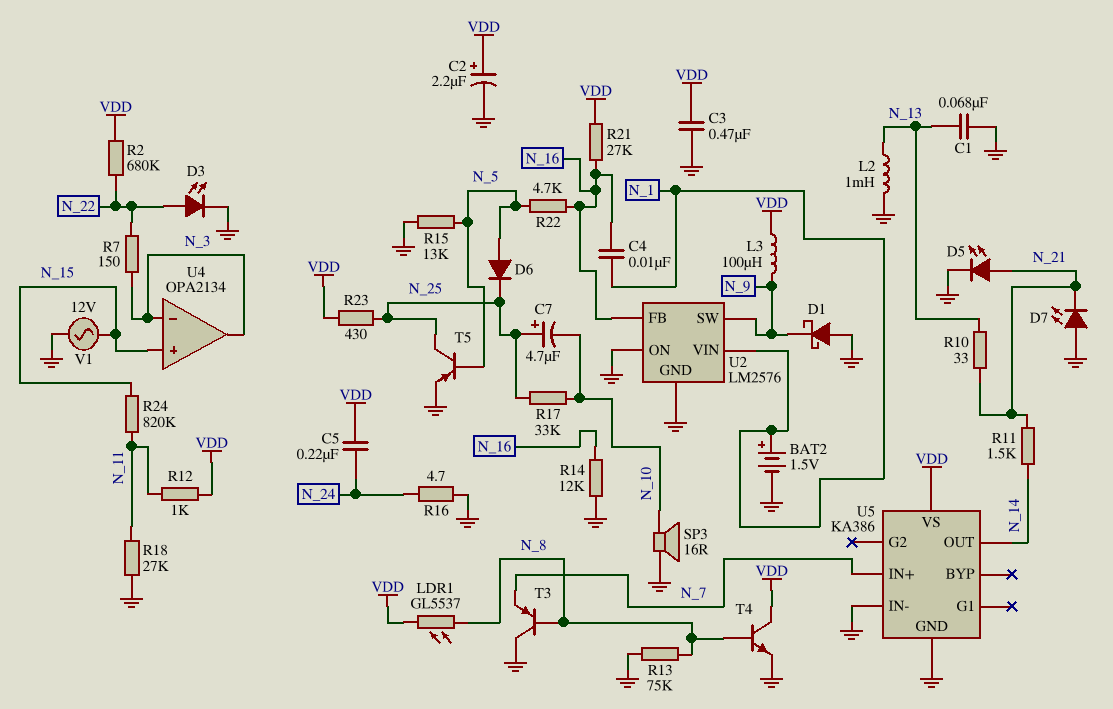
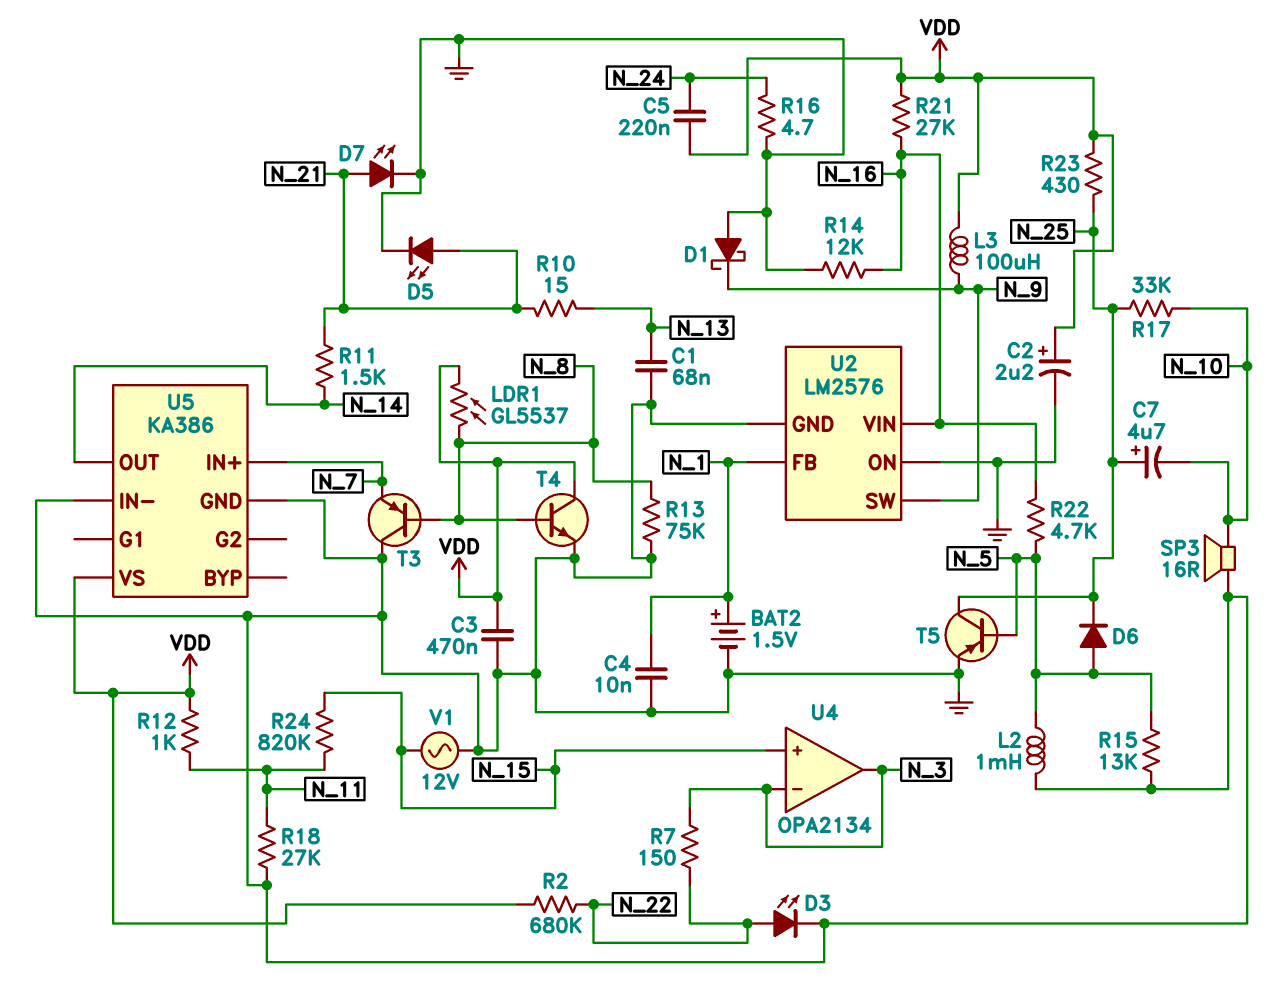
C4: 10nF (N_1, N_16) -> 10nF (GND, N_1)
D7: LED (A GND, K N_21) -> LED (A N_21, K GND)
L2: 1mH (GND, N_13) -> 1mH (GND, N_5)
R10: 33 (N_13, N_21) -> 15 (N_13, N_21)
U2 pin FB: N_16 -> N_1
U2 pin VIN: N_1 -> N_16

